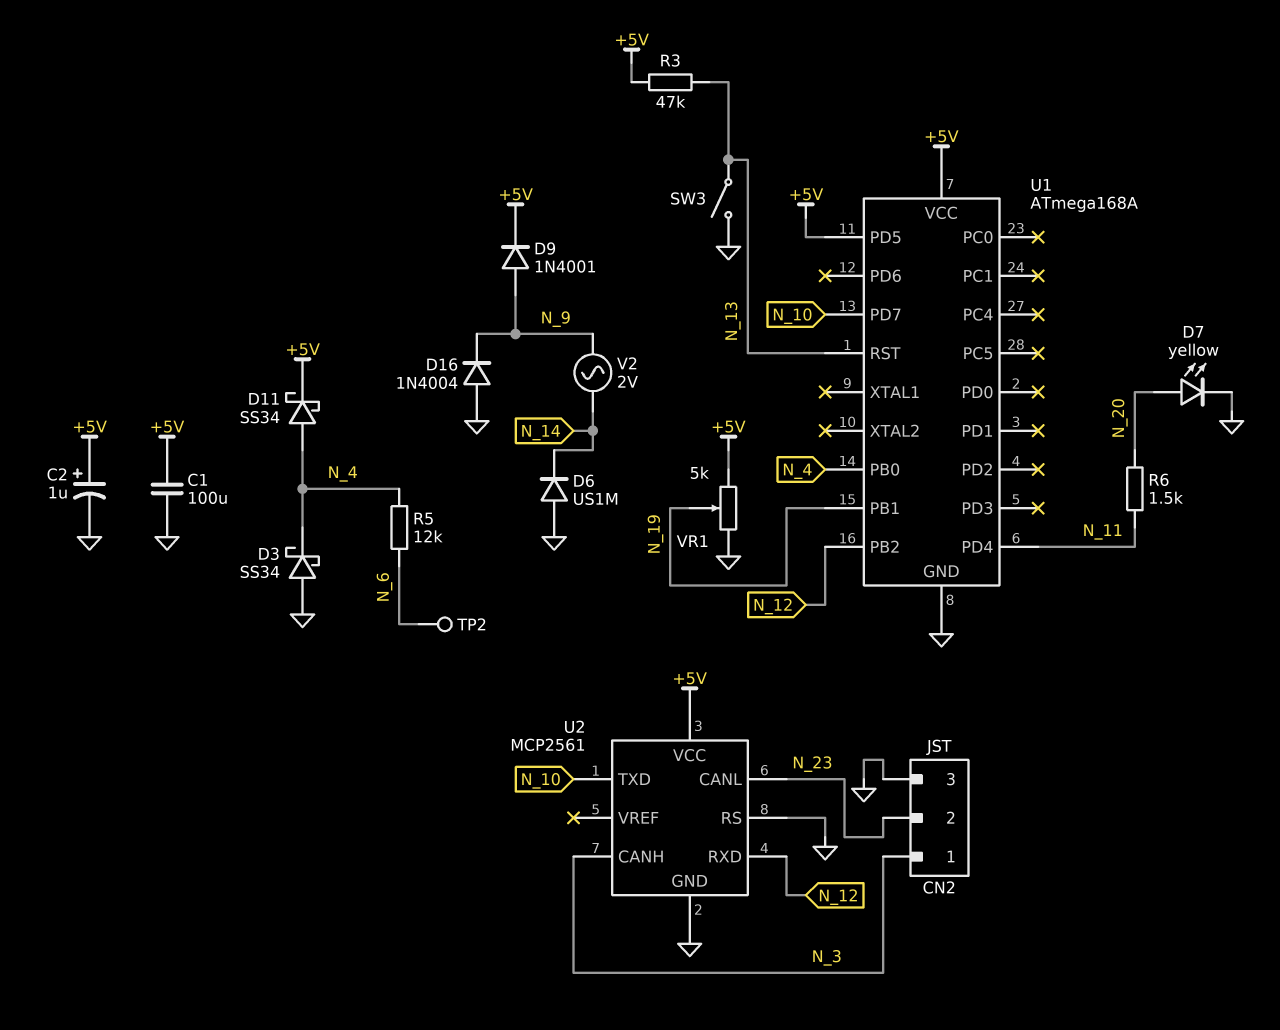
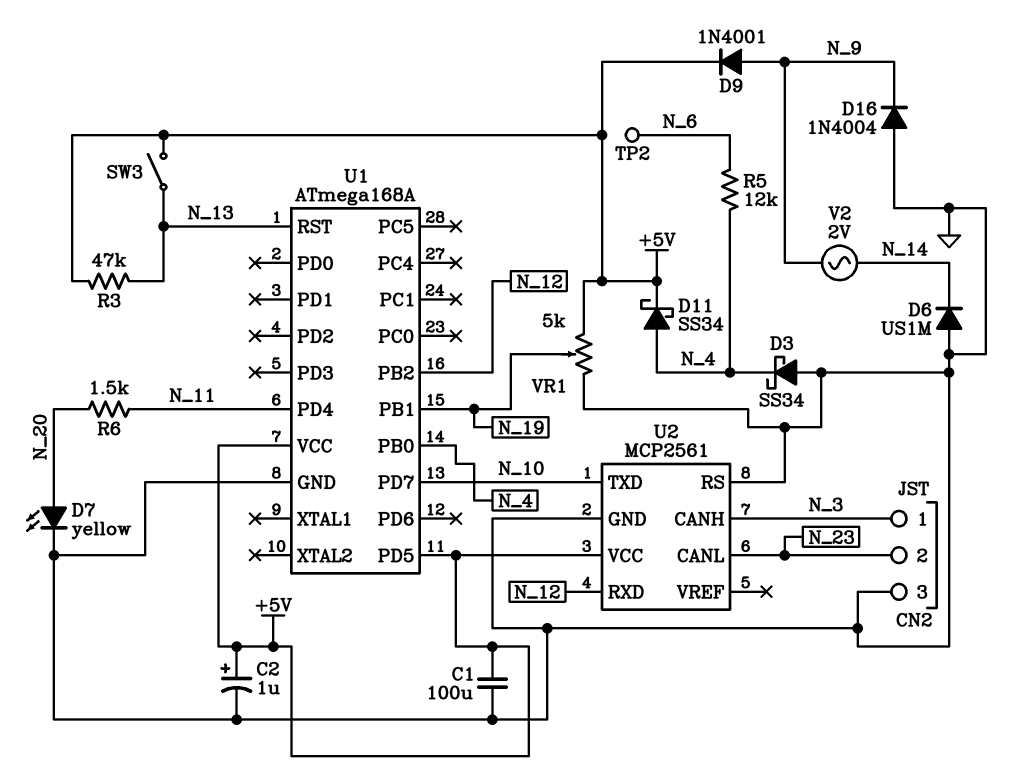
SW3: switch (GND, N_13) -> switch (+5V, N_13)

